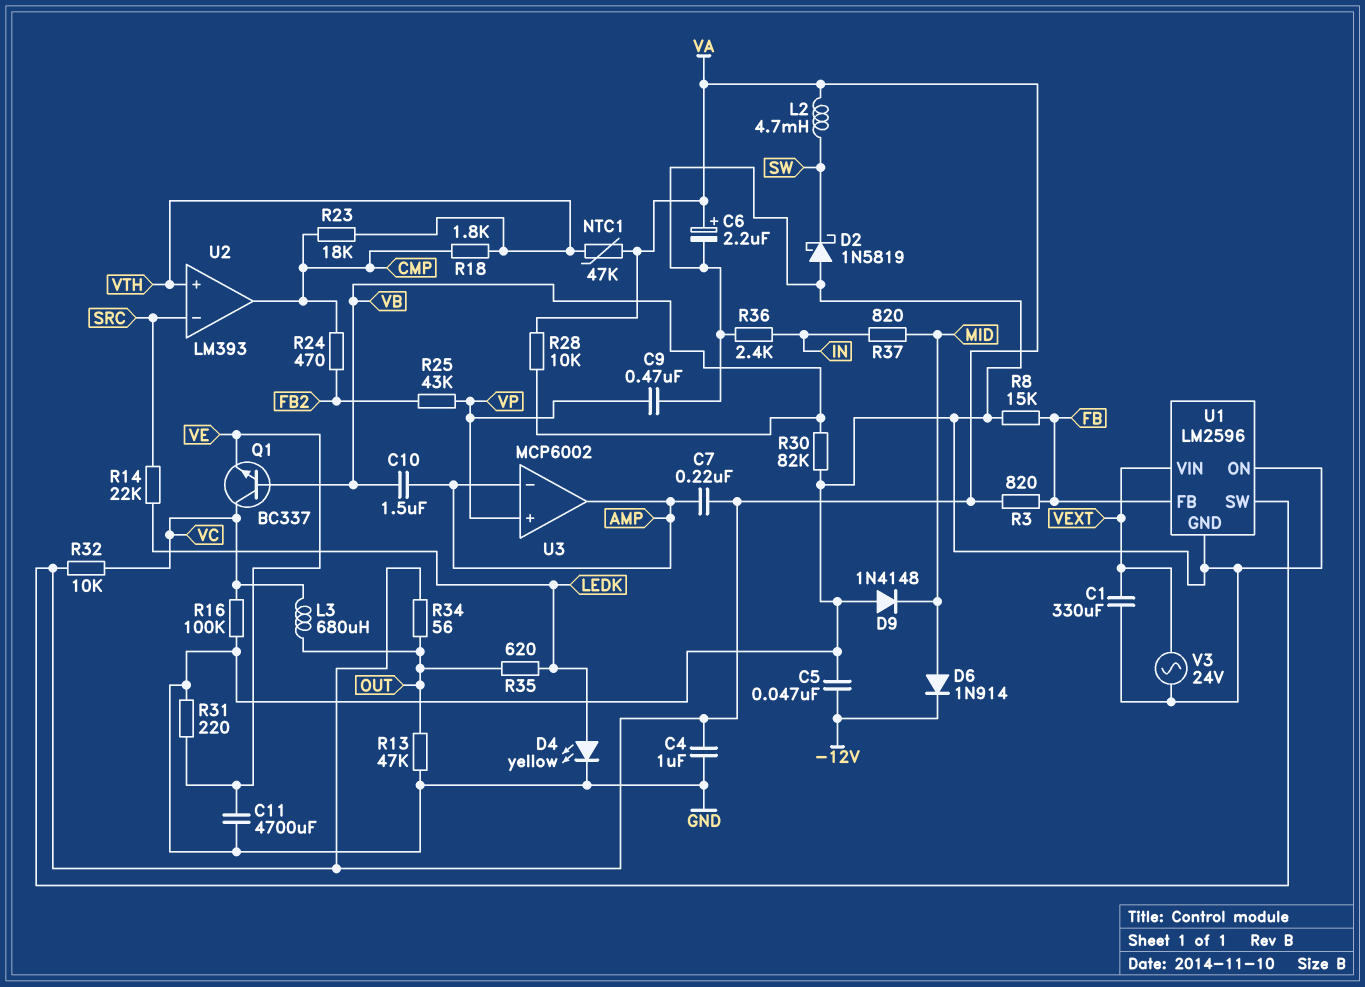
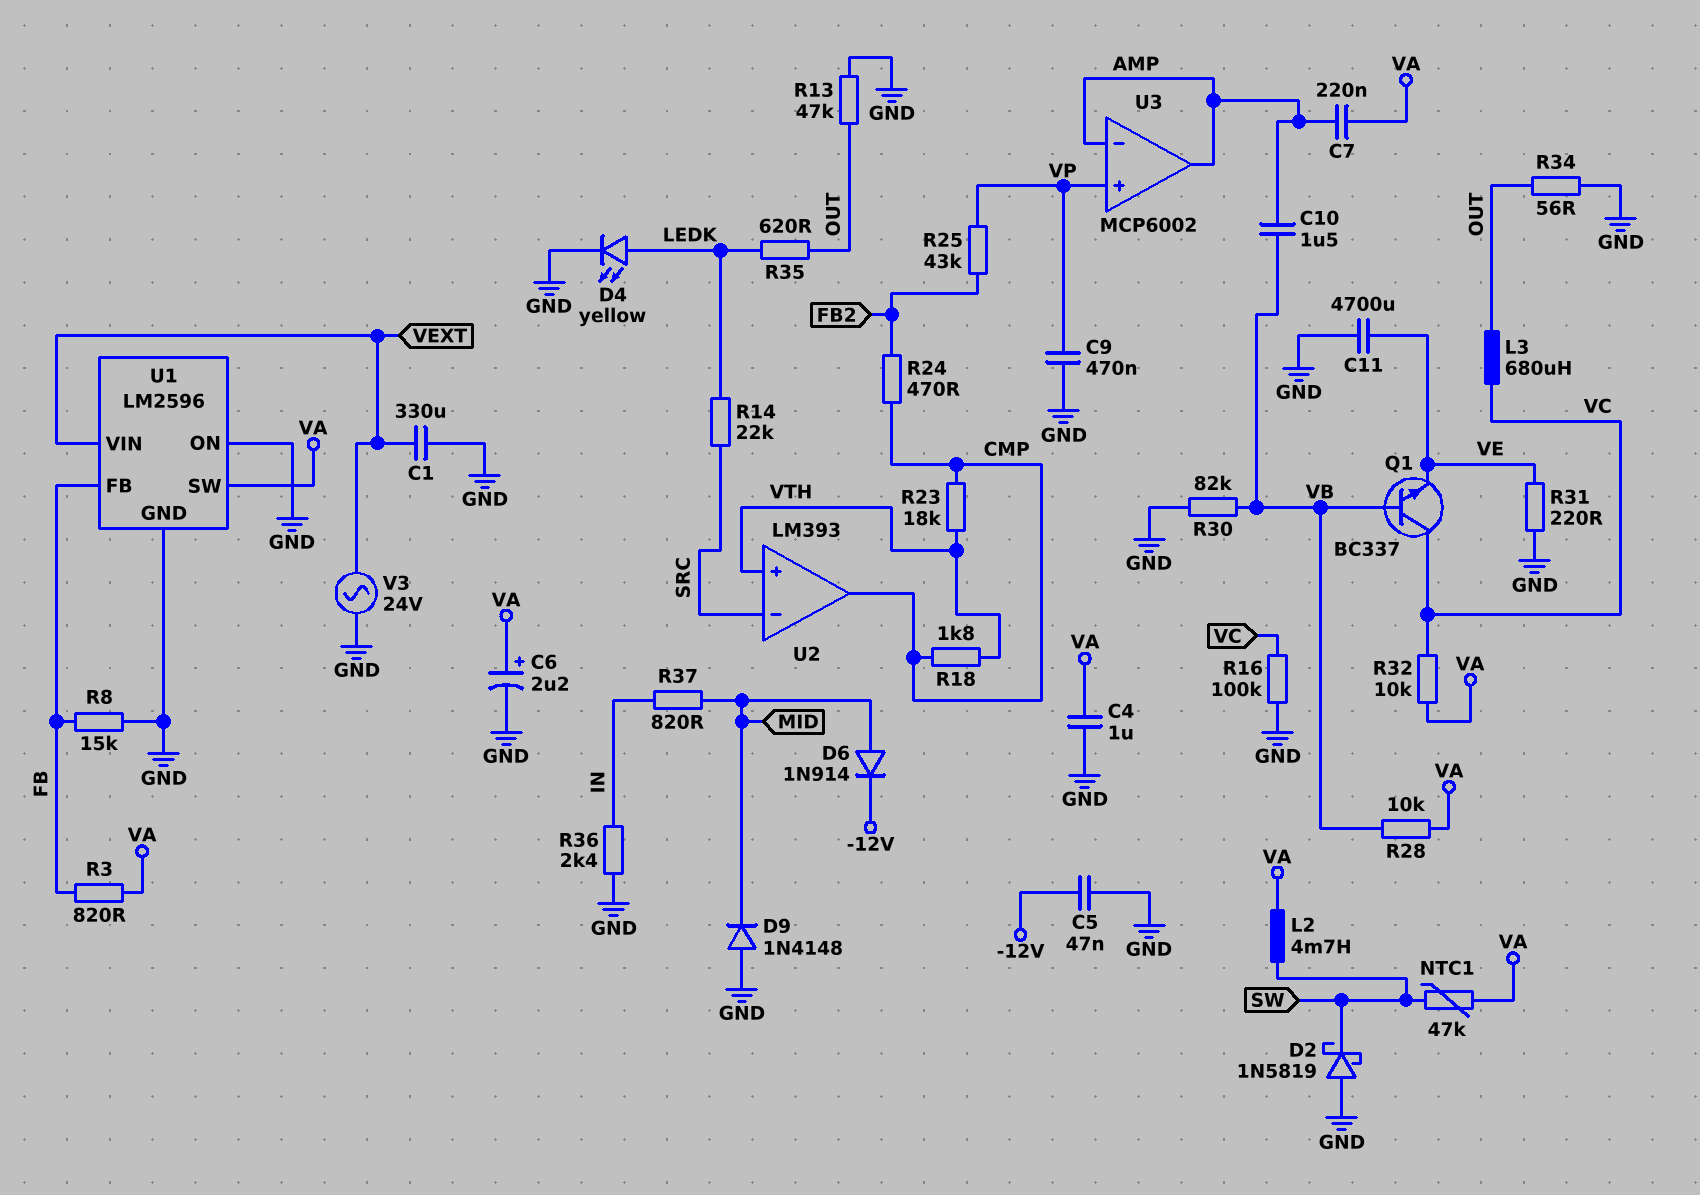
NTC1: 47k (VA, VTH) -> 47k (SW, VA)
R34: 56 (OUT, VA) -> 56 (GND, OUT)

